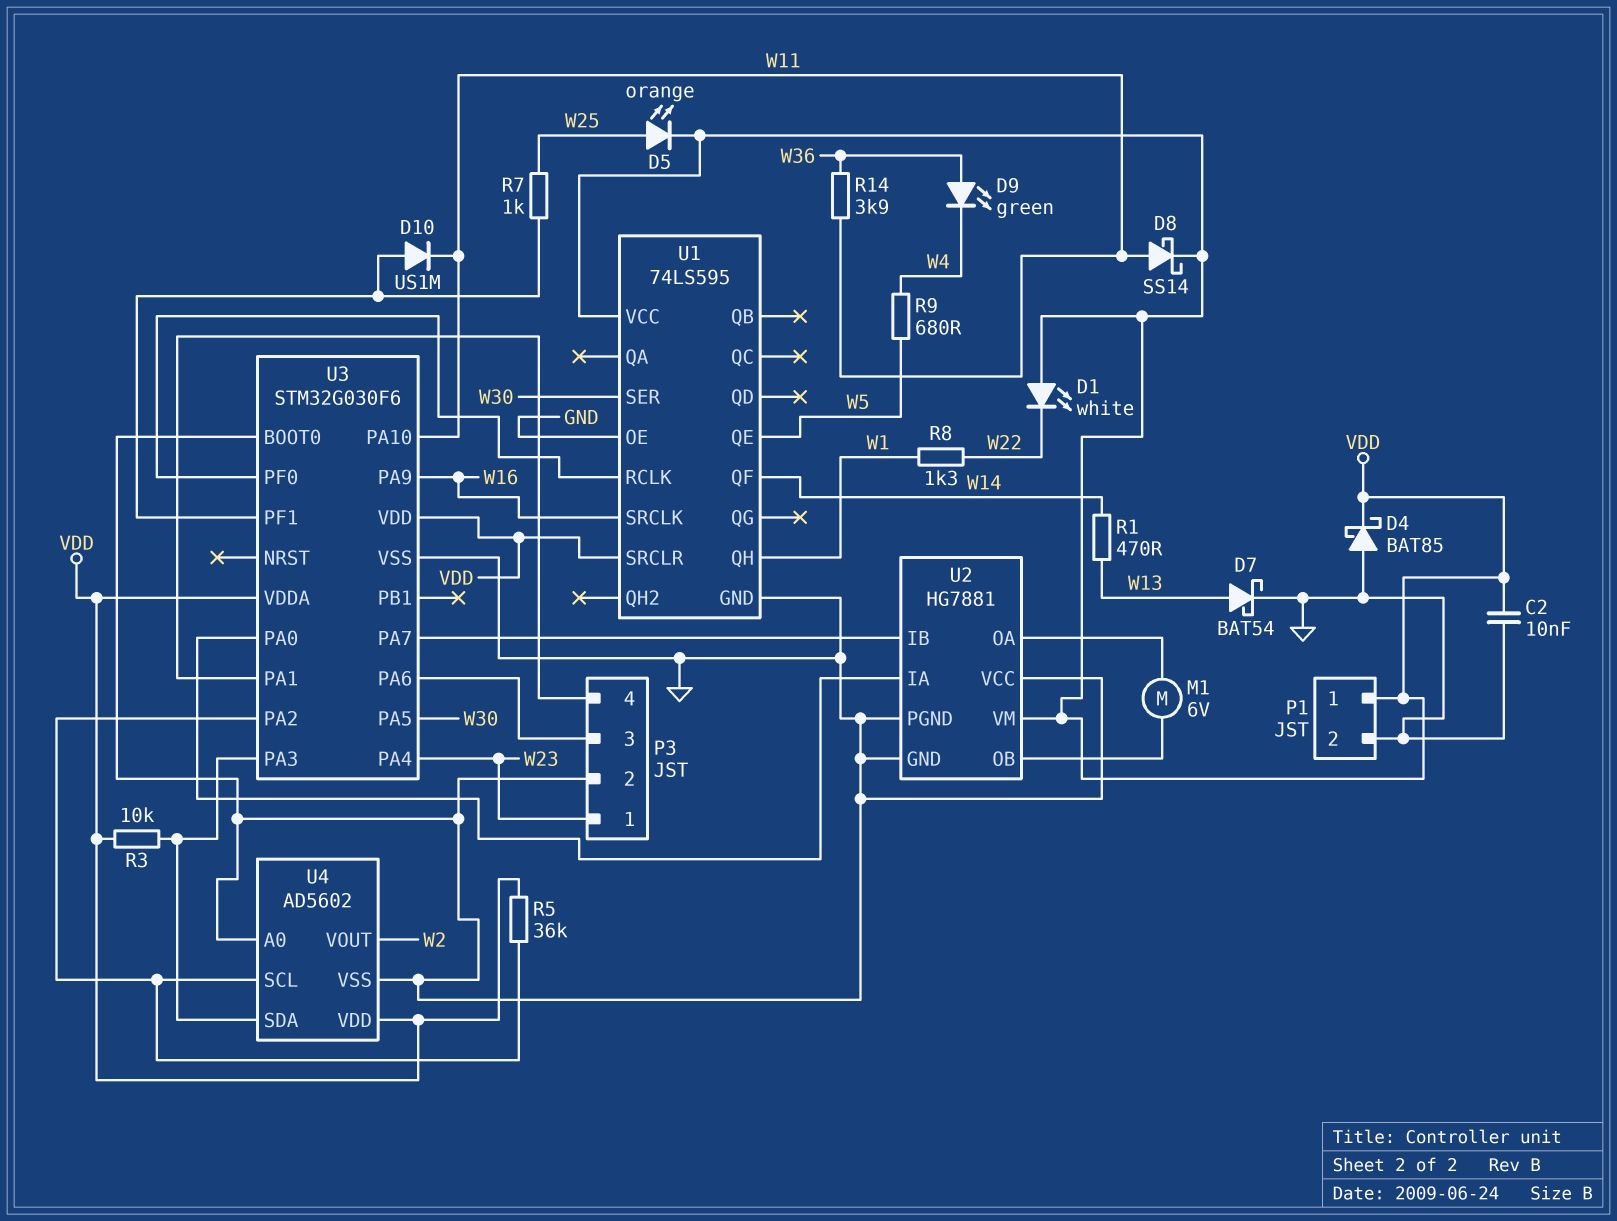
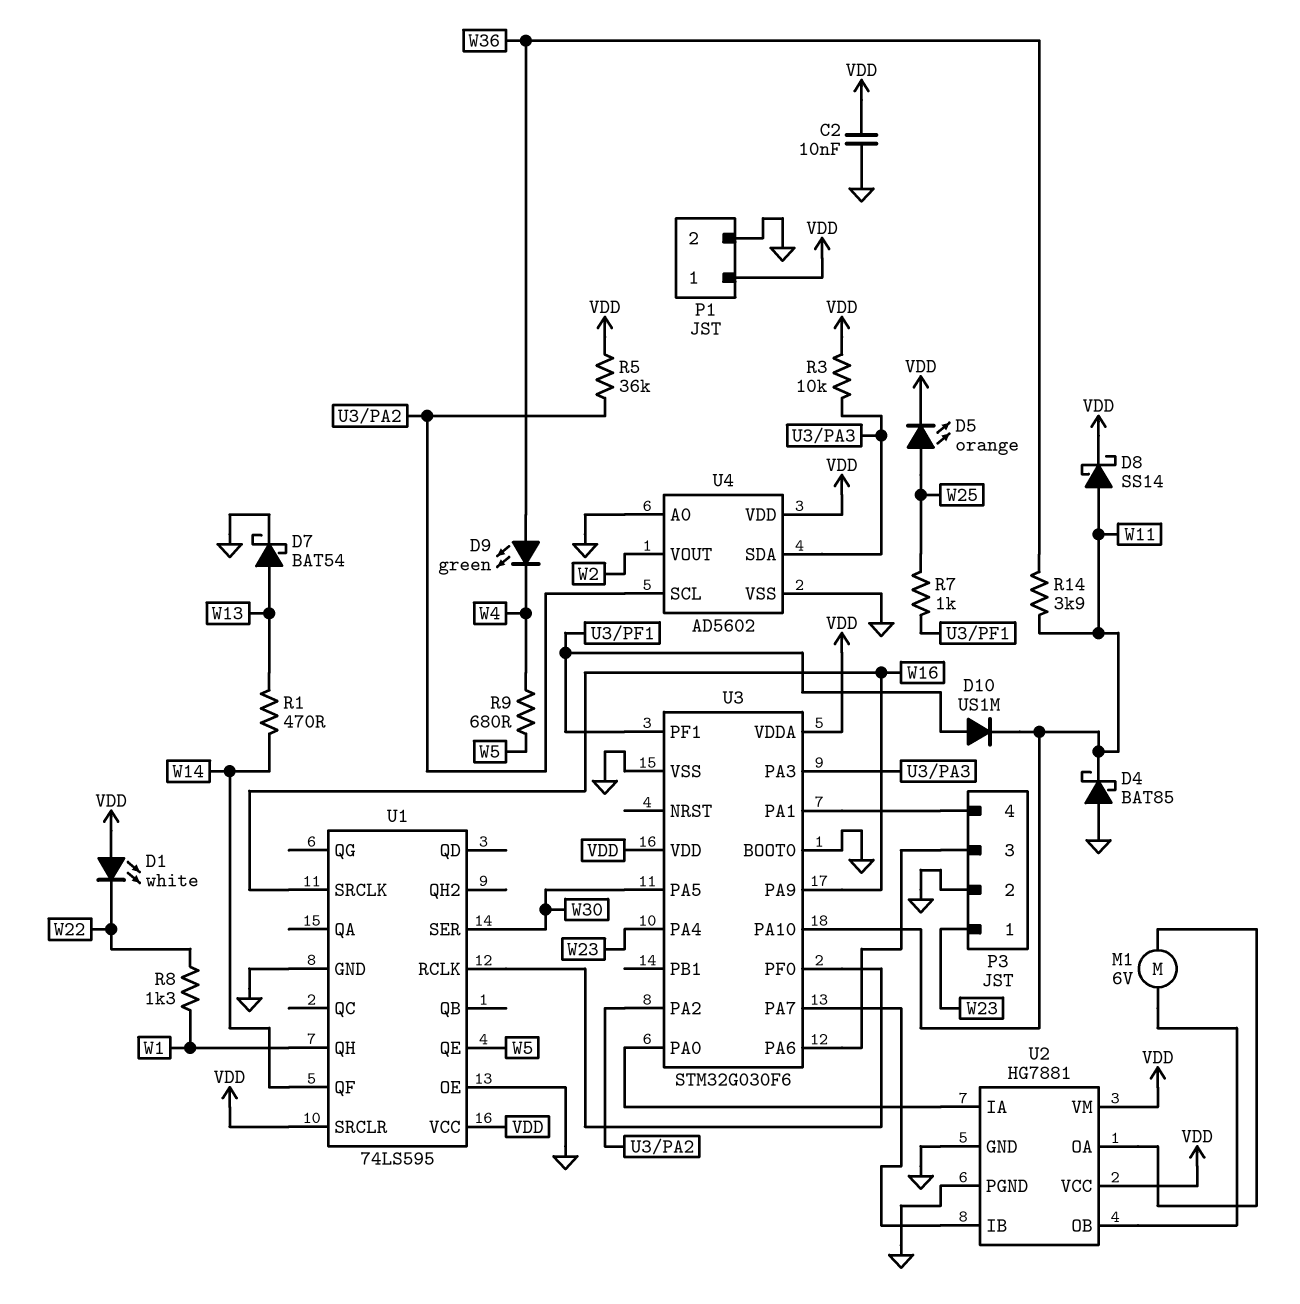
D4: schottky BAT85 (A GND, K VDD) -> schottky BAT85 (A GND, K W11)
U2 pin VCC: GND -> VDD

